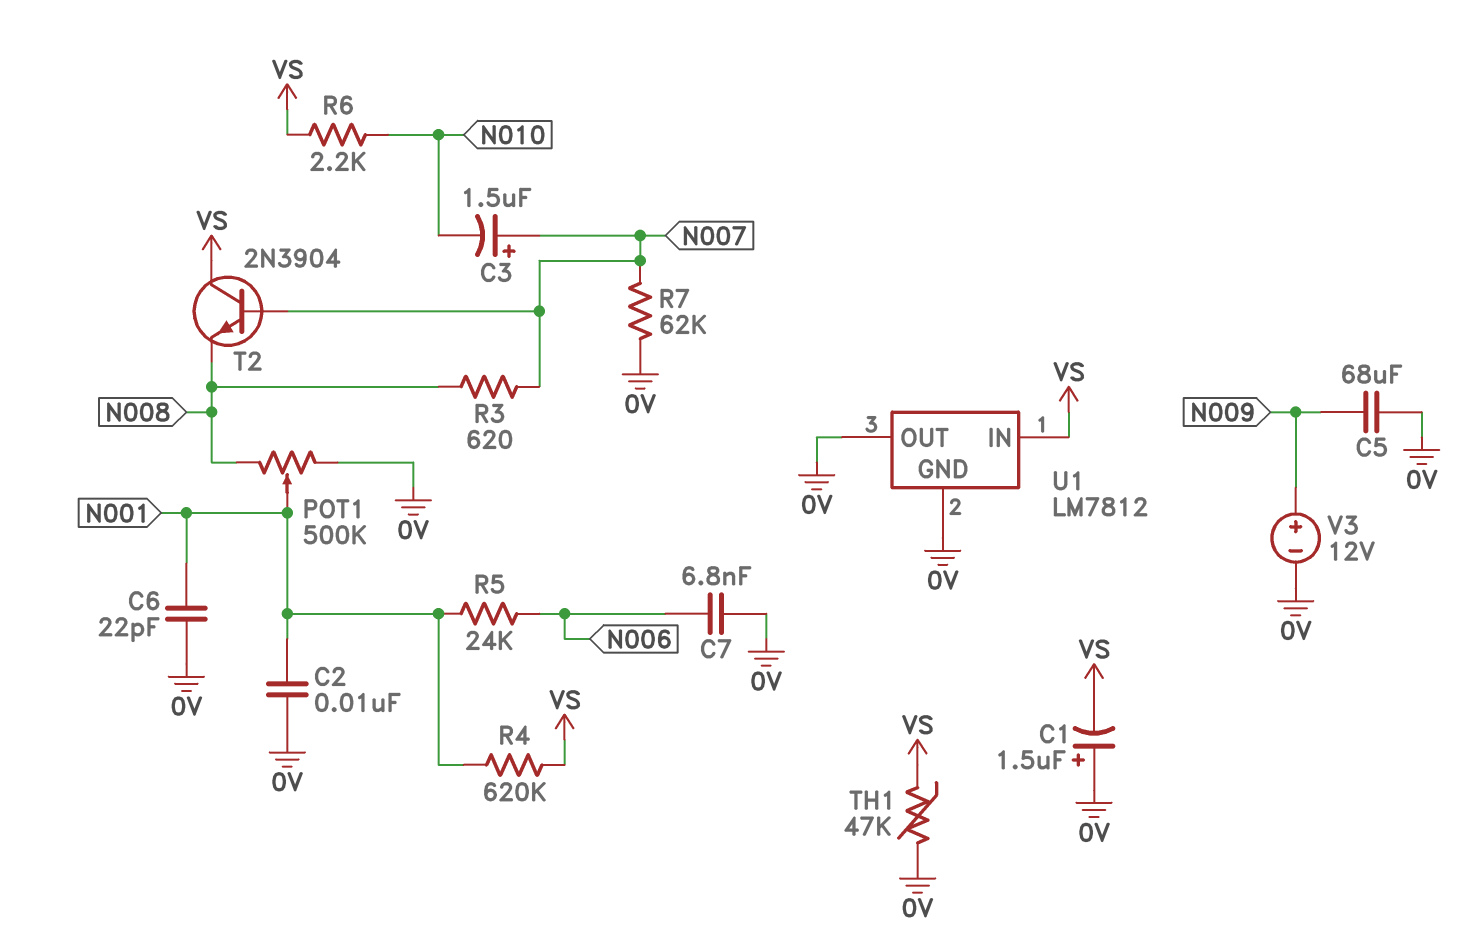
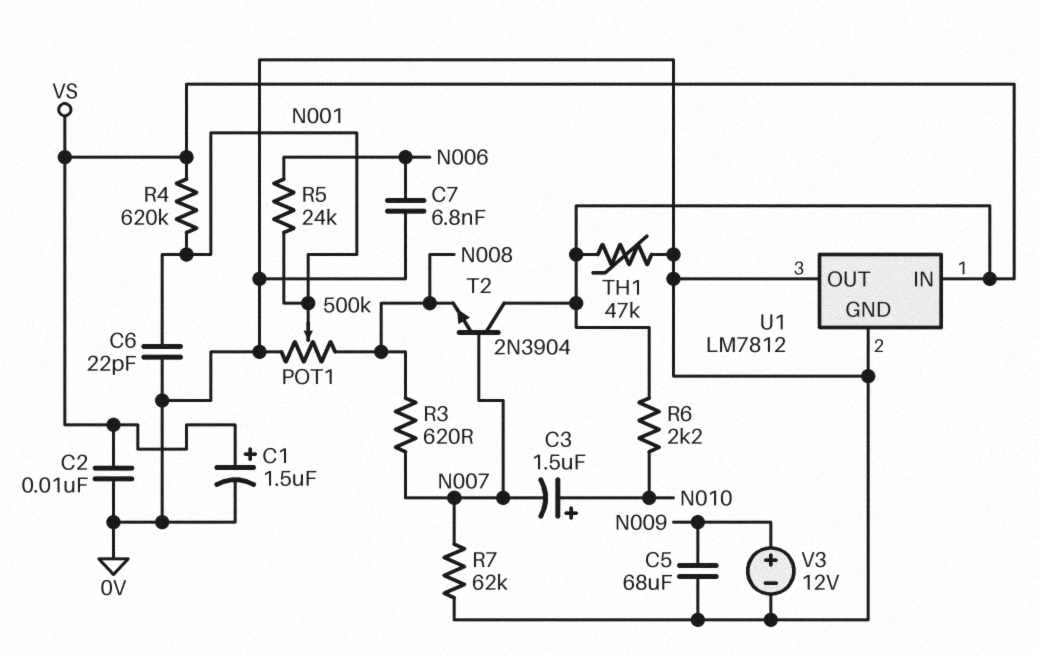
C1: 1.5uF (plus 0V, minus VS) -> 1.5uF (plus VS, minus 0V)
C2: 10nF (0V, N001) -> 10nF (0V, VS)
C3: 1.5uF (plus N007, minus N010) -> 1.5uF (plus N010, minus N007)

